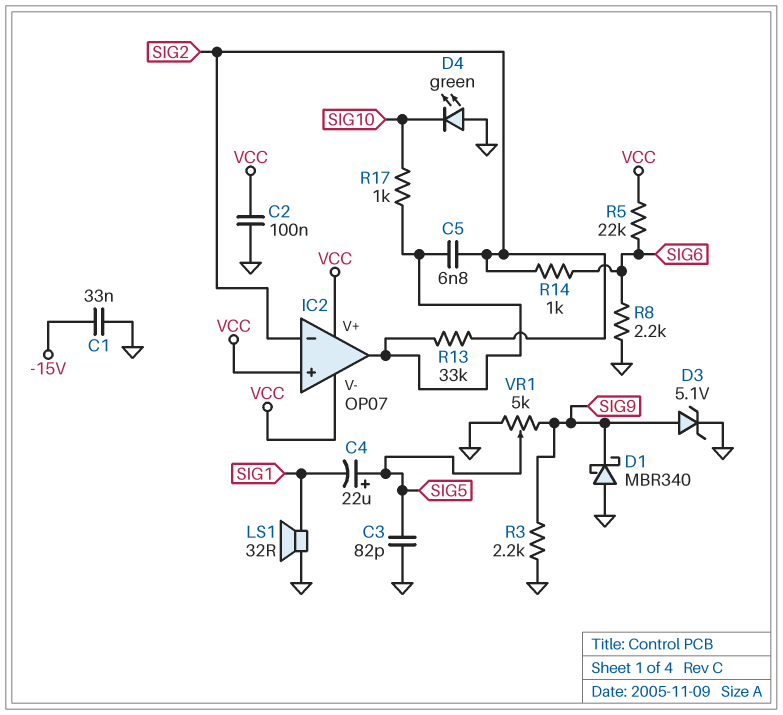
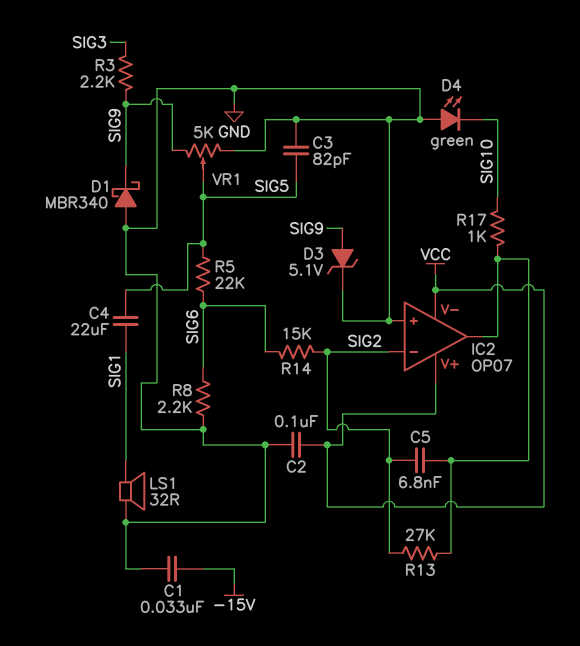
C4: 22uF (plus SIG5, minus SIG1) -> 22uF (SIG1, SIG5)
IC2 pin in+: VCC -> GND
R3: 2.2k (GND, SIG9) -> 2.2k (SIG3, SIG9)
R5: 22k (SIG6, VCC) -> 22k (SIG5, SIG6)
R13: 33k (IC2/out, SIG2) -> 27k (IC2/out, SIG2)
R14: 1k (SIG2, SIG6) -> 15k (SIG2, SIG6)

